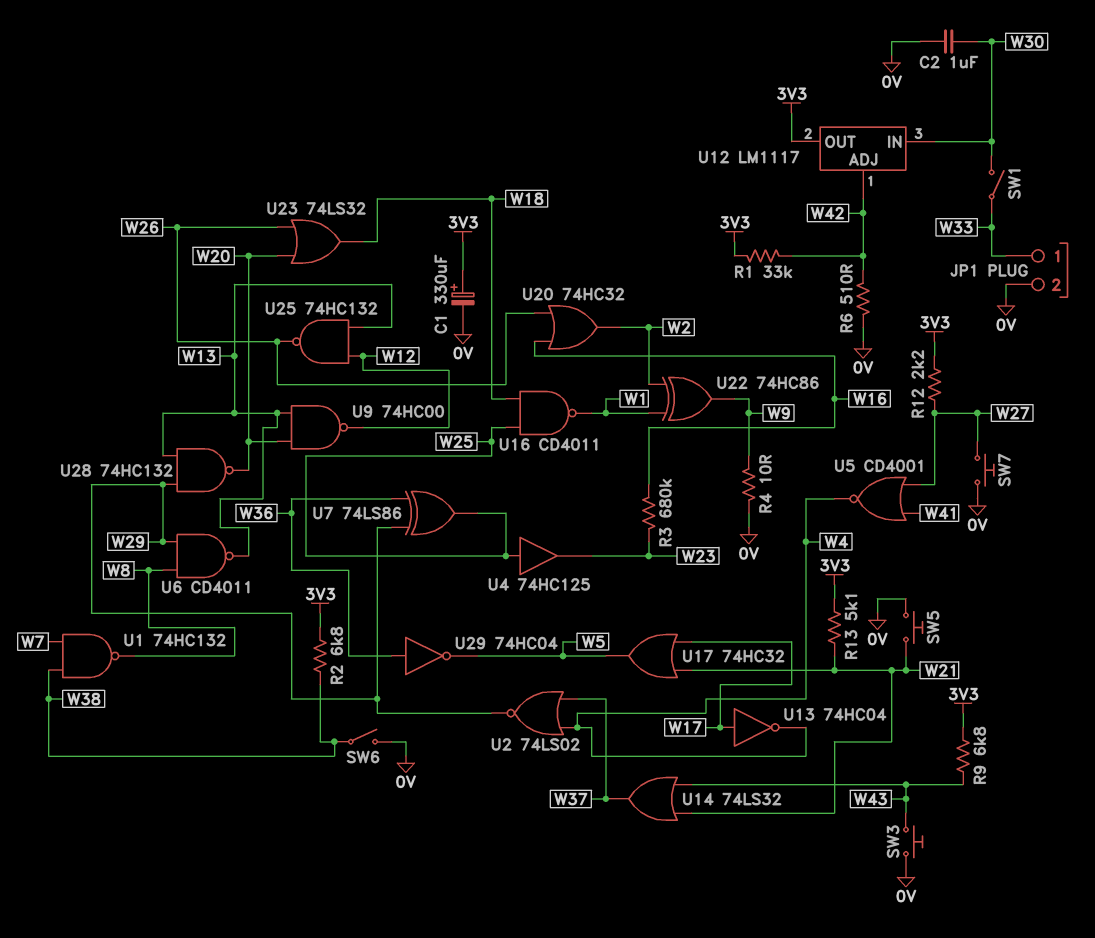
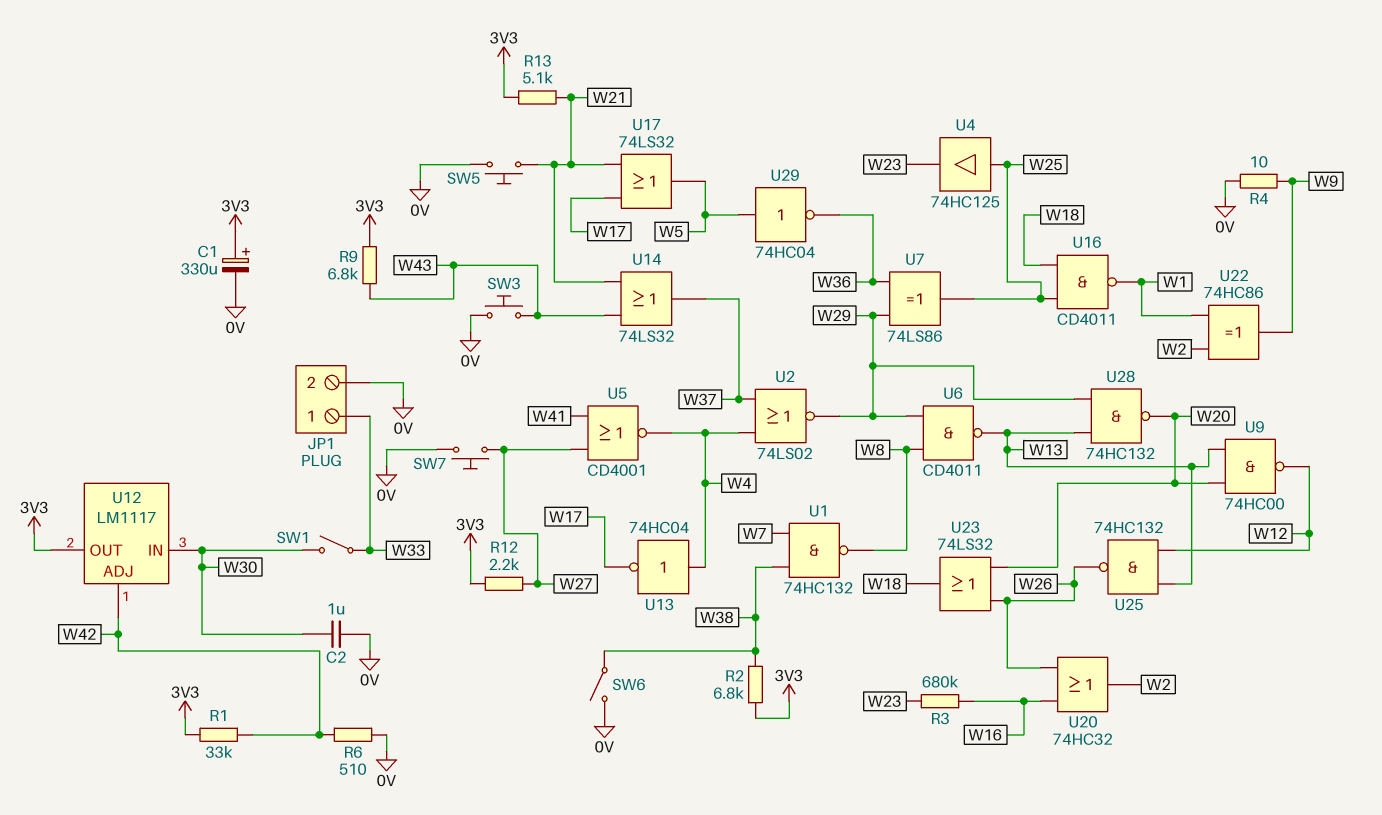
U13: NOT 74HC04 (in W17, out W4) -> NOT 74HC04 (in W4, out W17)
U17: OR 74HC32 (in W17, in W21, out W5) -> OR 74LS32 (in W17, in W21, out W5)
U29: NOT 74HC04 (in W36, out W5) -> NOT 74HC04 (in W5, out W36)

